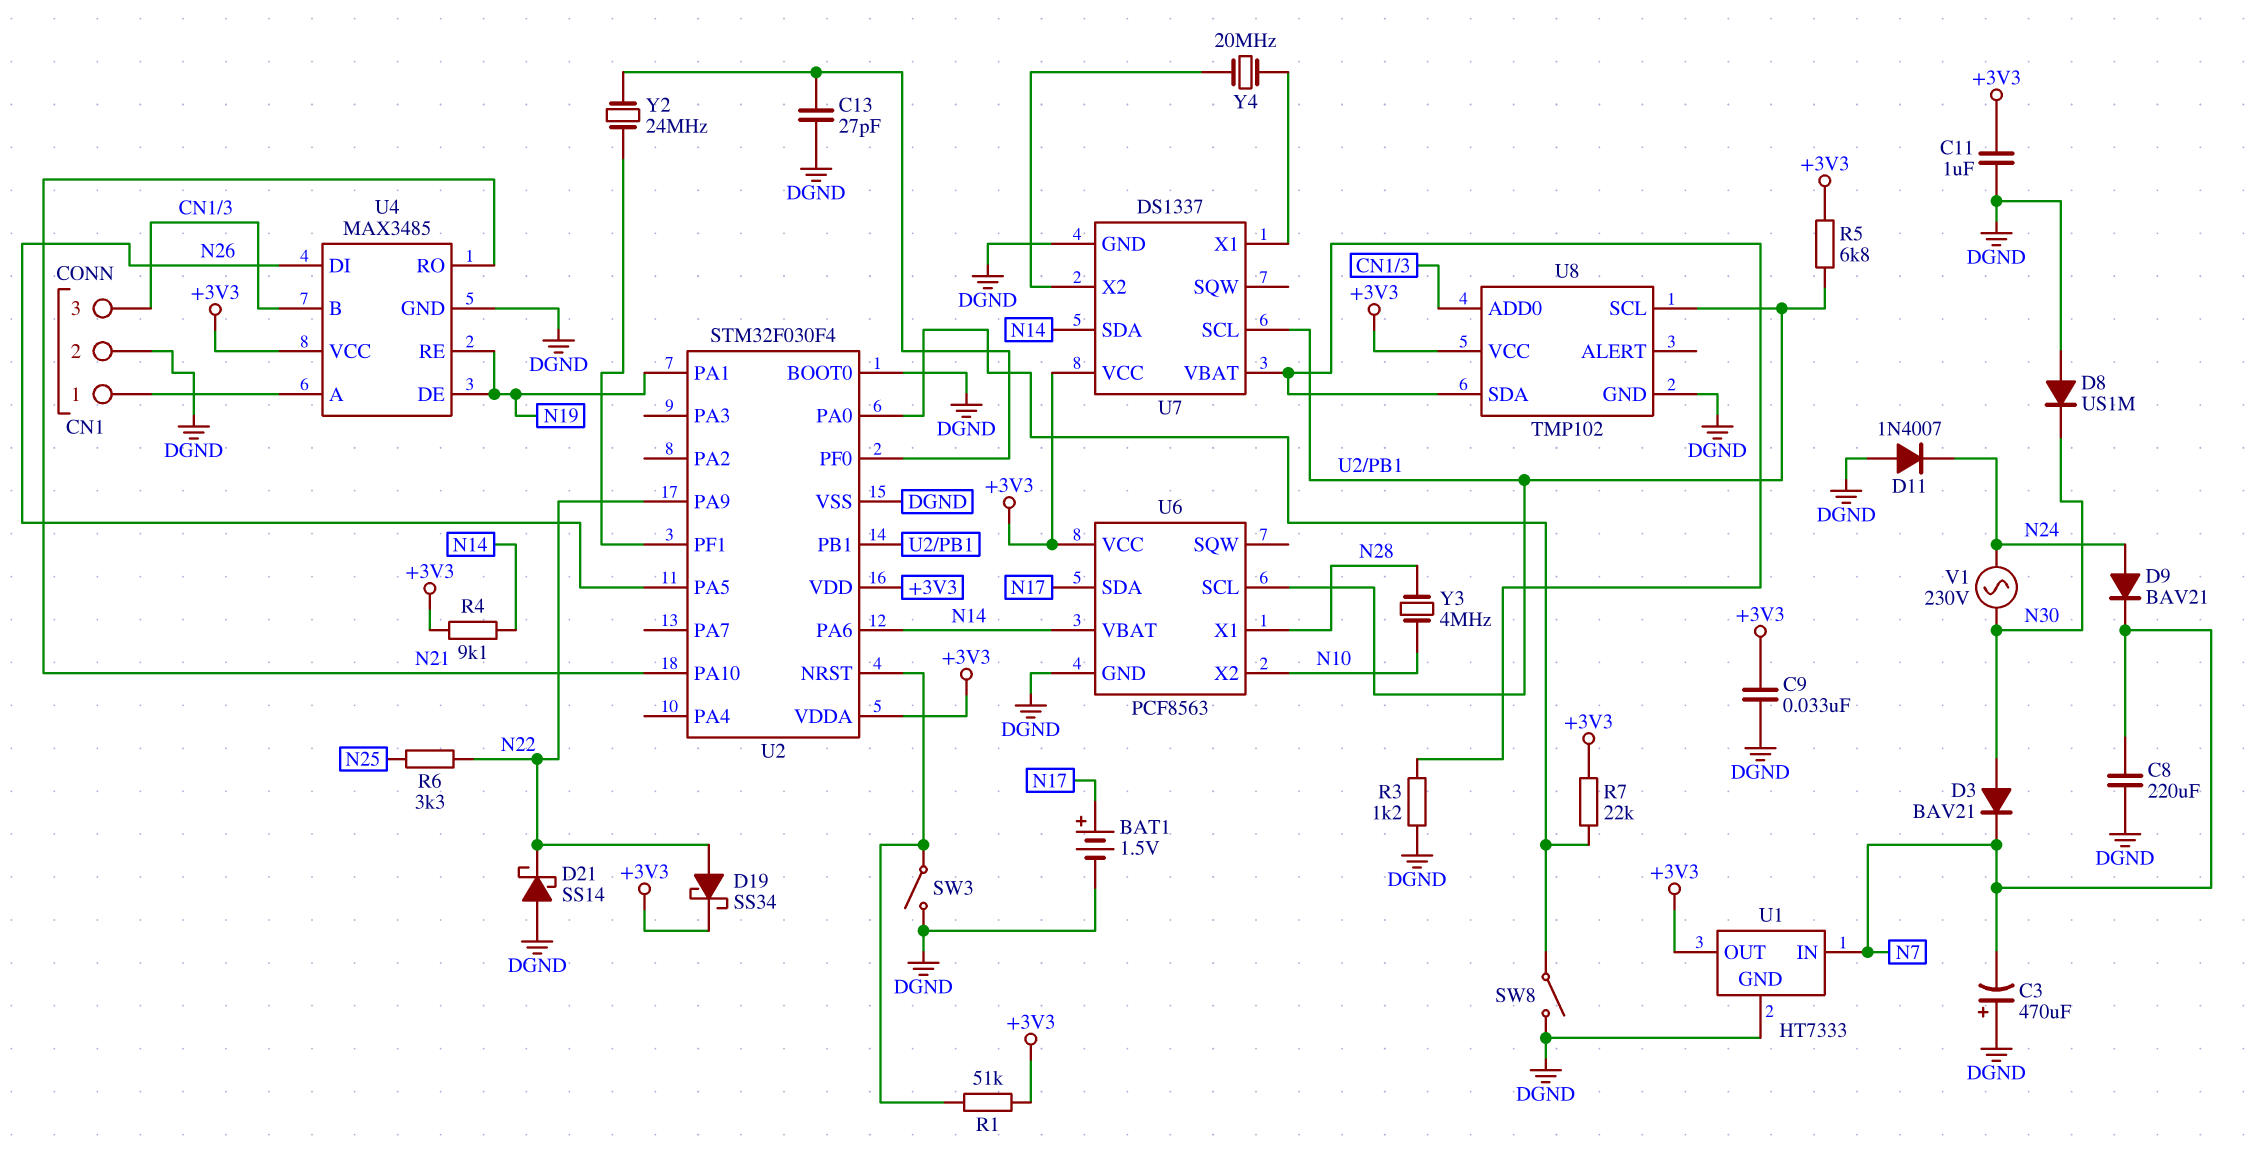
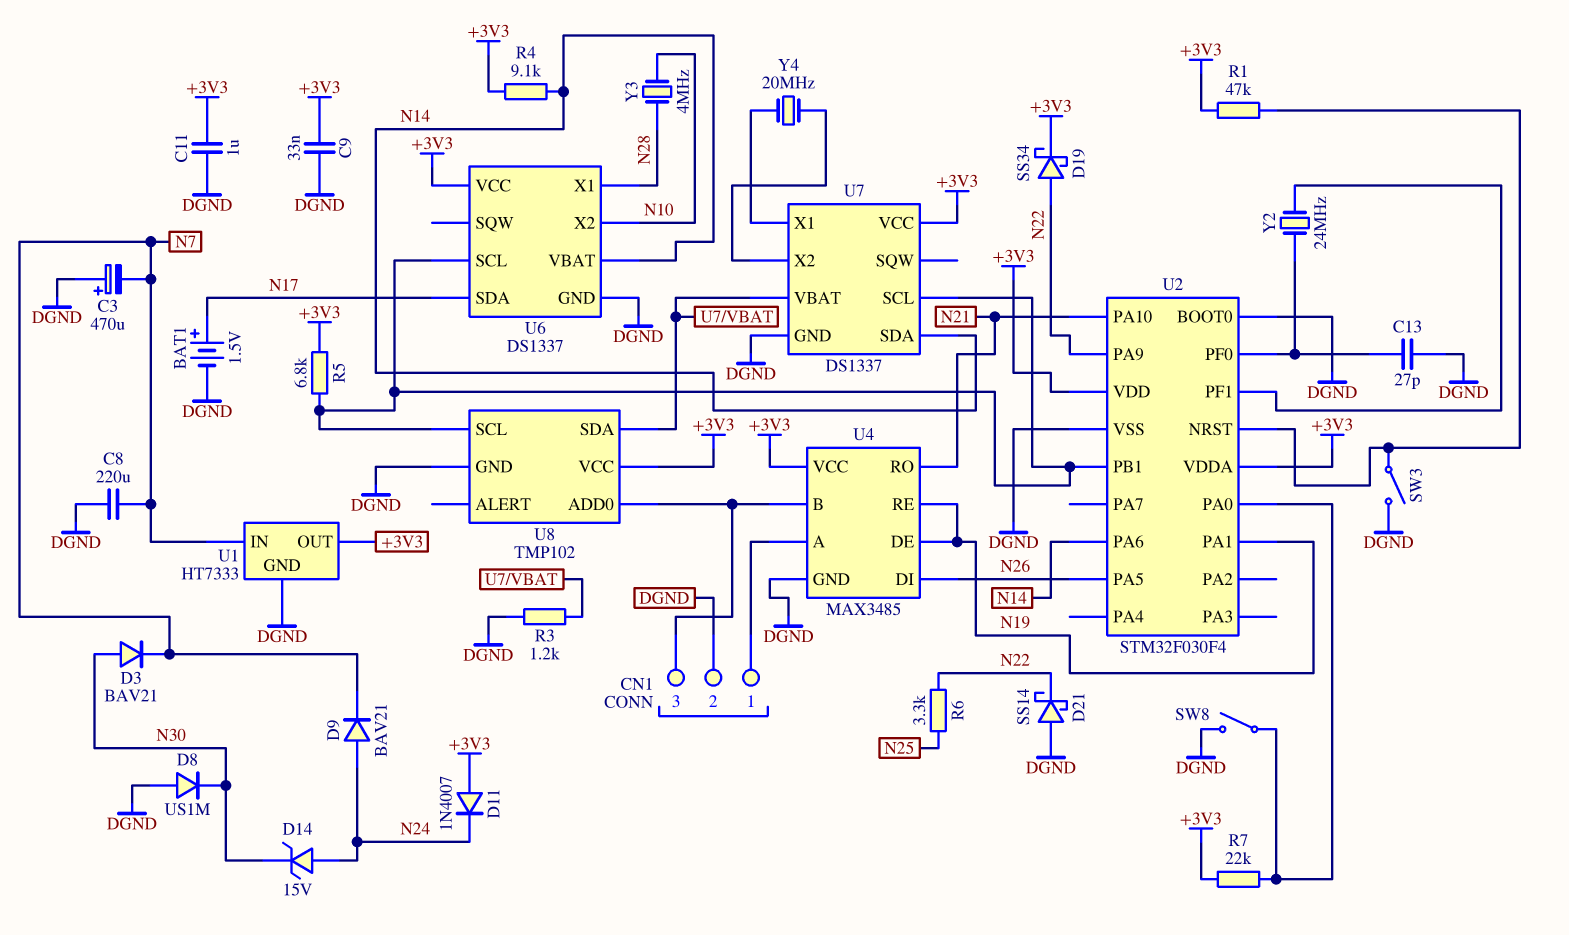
D11: diode 1N4007 (A DGND, K N24) -> diode 1N4007 (A +3V3, K N24)
D14: none -> zener 15V (A N24, K N30)
R1: 51k (+3V3, U2/NRST) -> 47k (+3V3, U2/NRST)
U6: PCF8563 -> DS1337
V1: AC 230V (N24, N30) -> none

